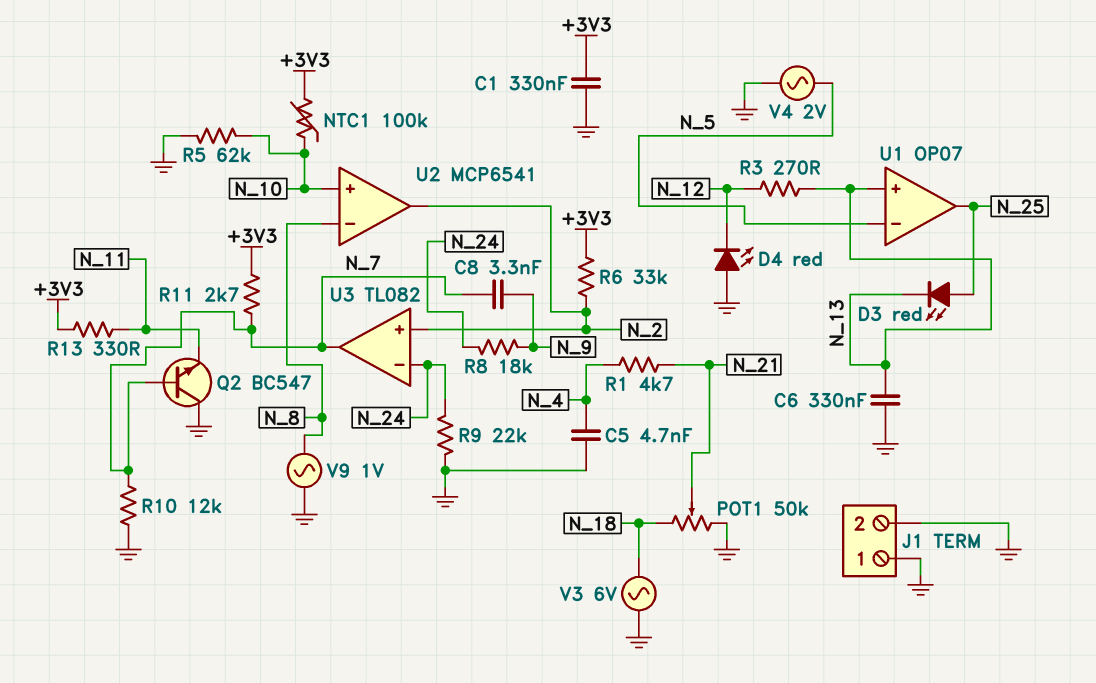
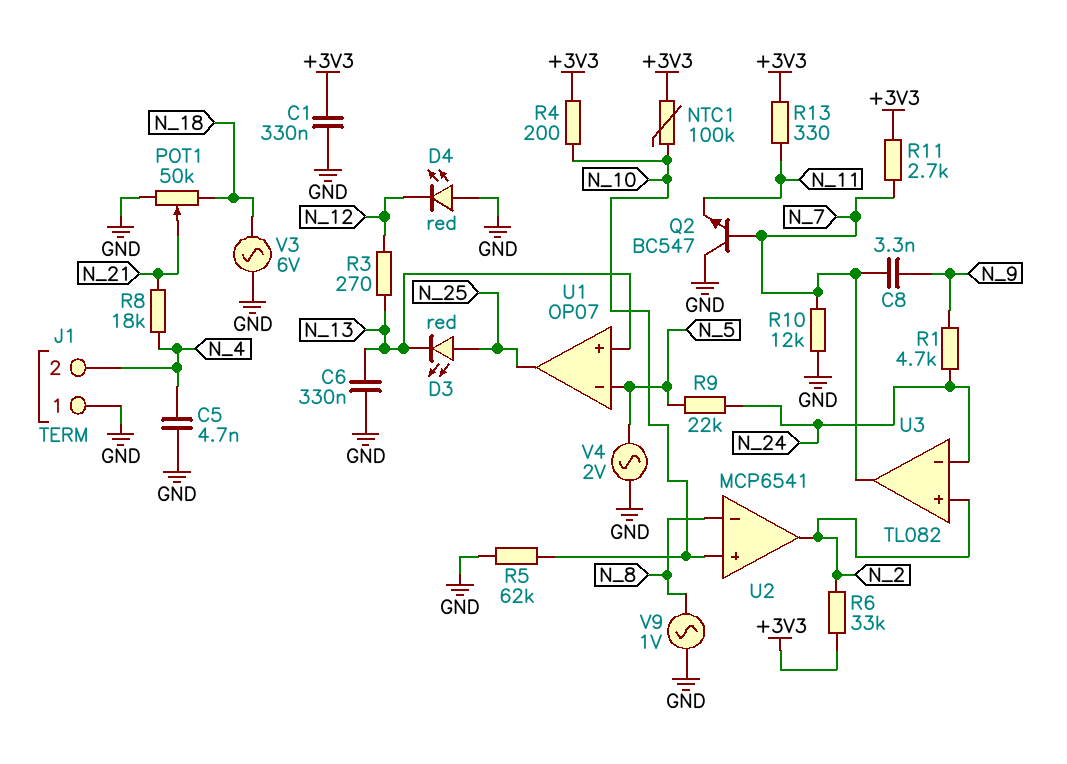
J1 pin 2: GND -> N_4
R1: 4.7k (N_4, N_21) -> 4.7k (N_9, N_24)
R4: none -> 200 (+3V3, N_10)
R8: 18k (N_9, N_24) -> 18k (N_4, N_21)
R9: 22k (GND, N_24) -> 22k (N_5, N_24)

